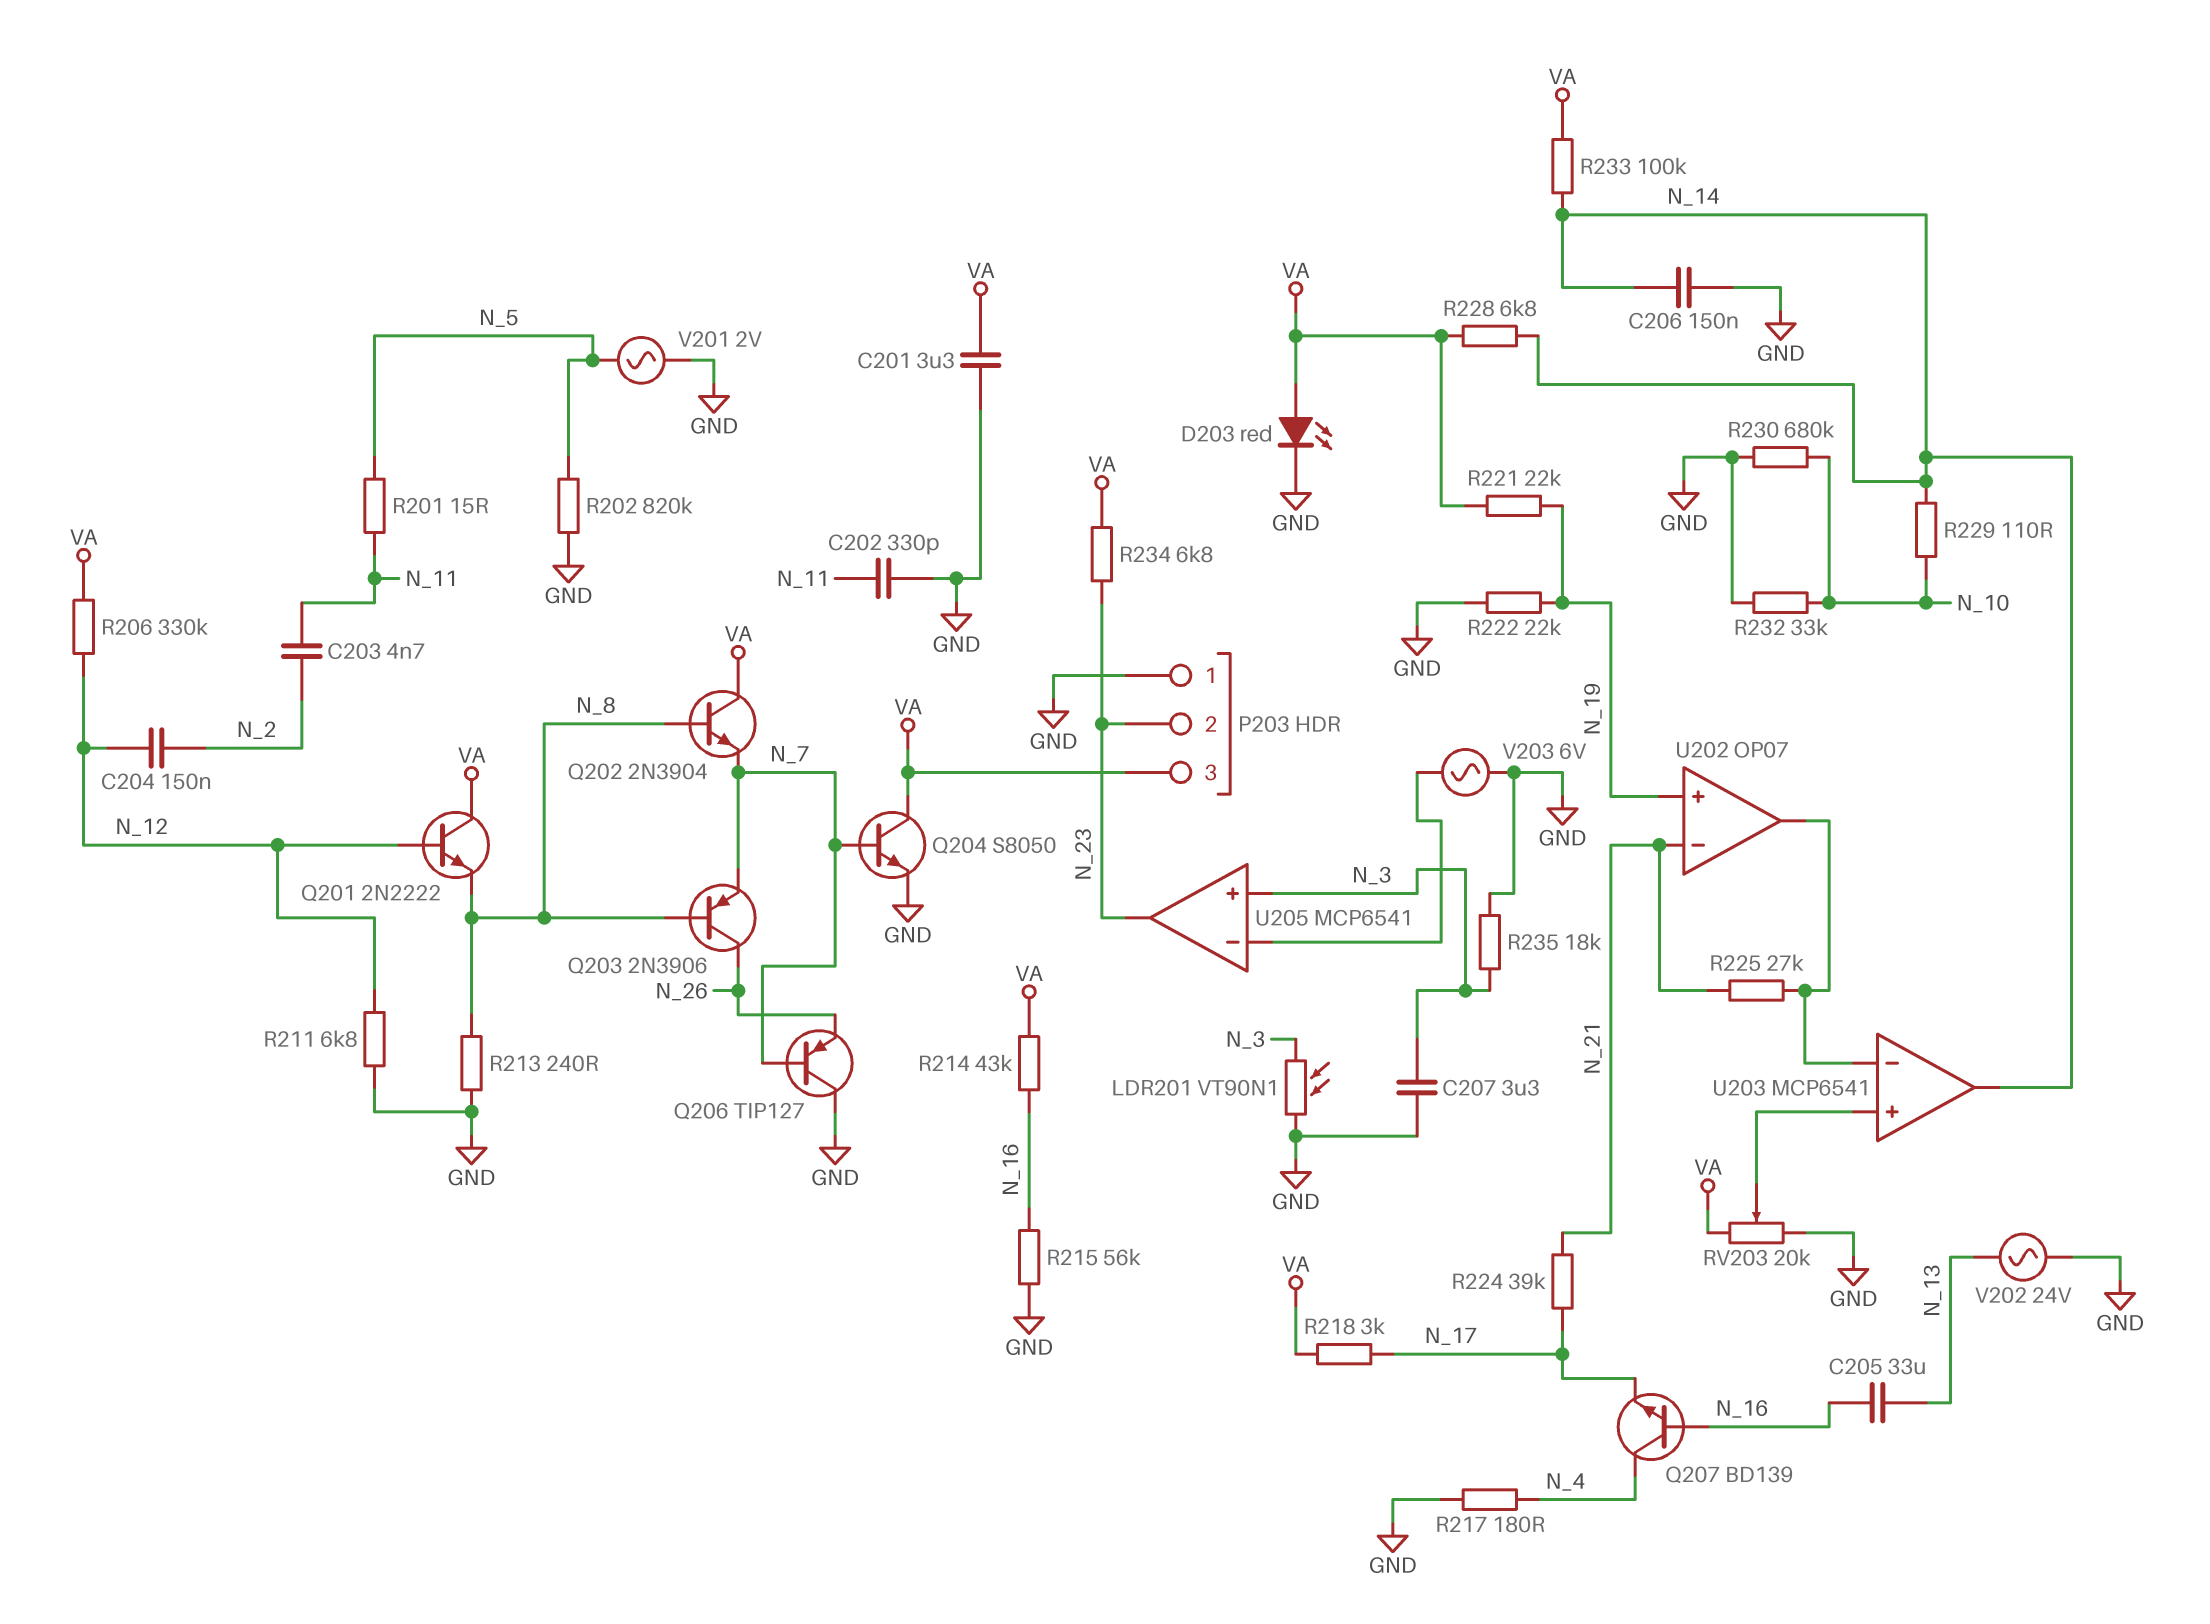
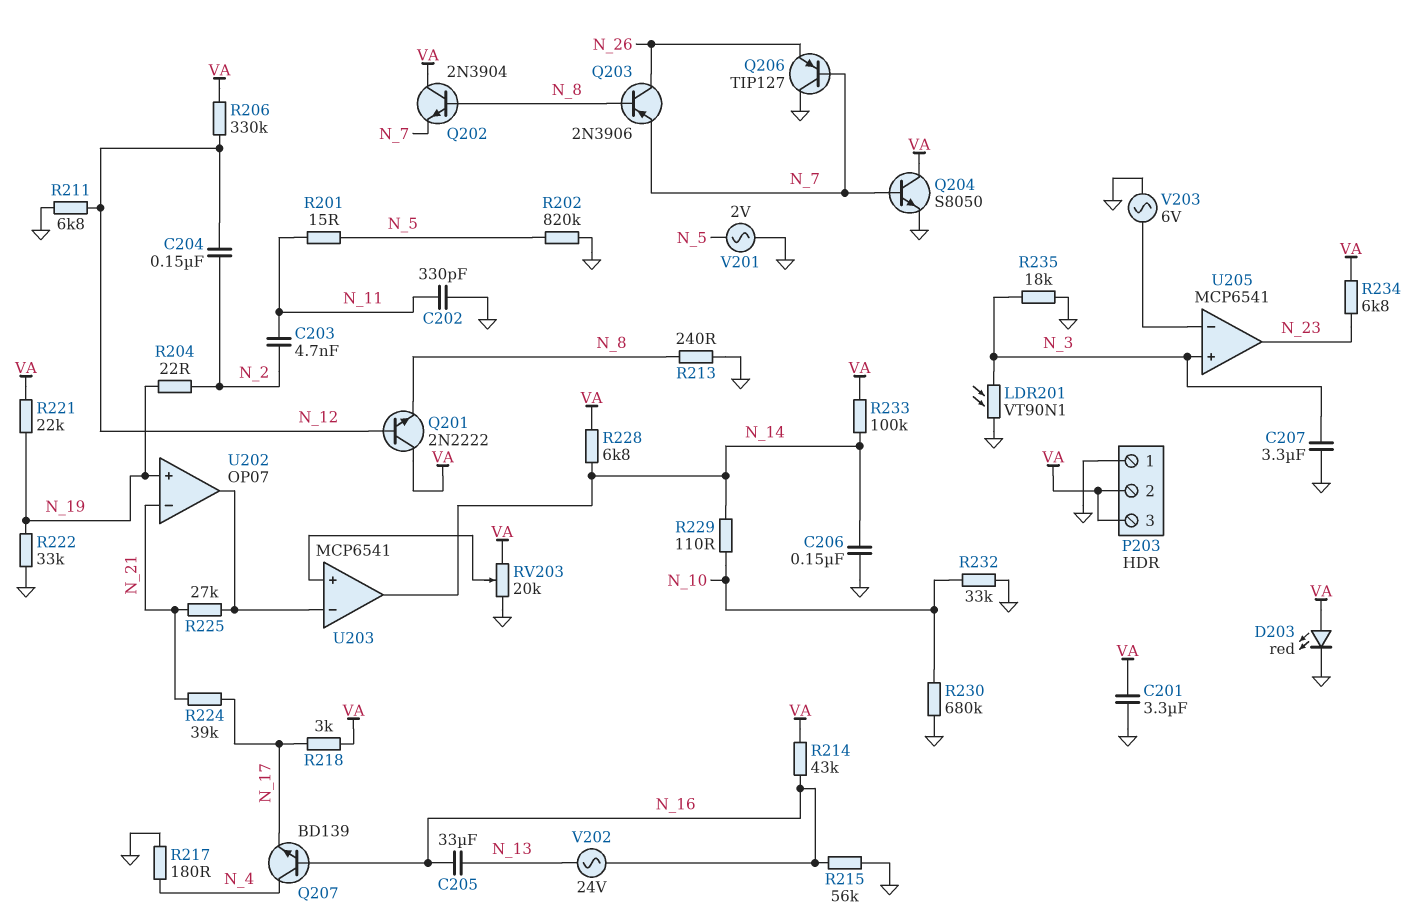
P203 pin 2: N_23 -> VA
R204: none -> 22 (N_2, N_19)
R222: 22k (GND, N_19) -> 33k (GND, N_19)
V202: AC 24V (GND, N_13) -> AC 24V (N_13, N_16)

